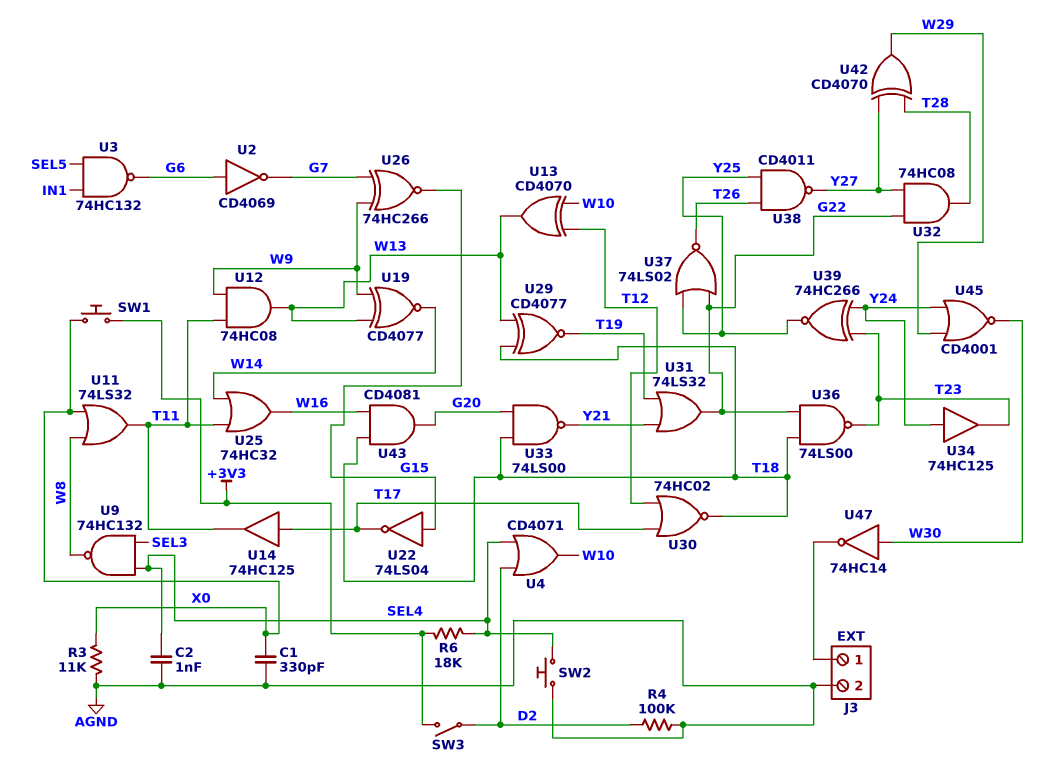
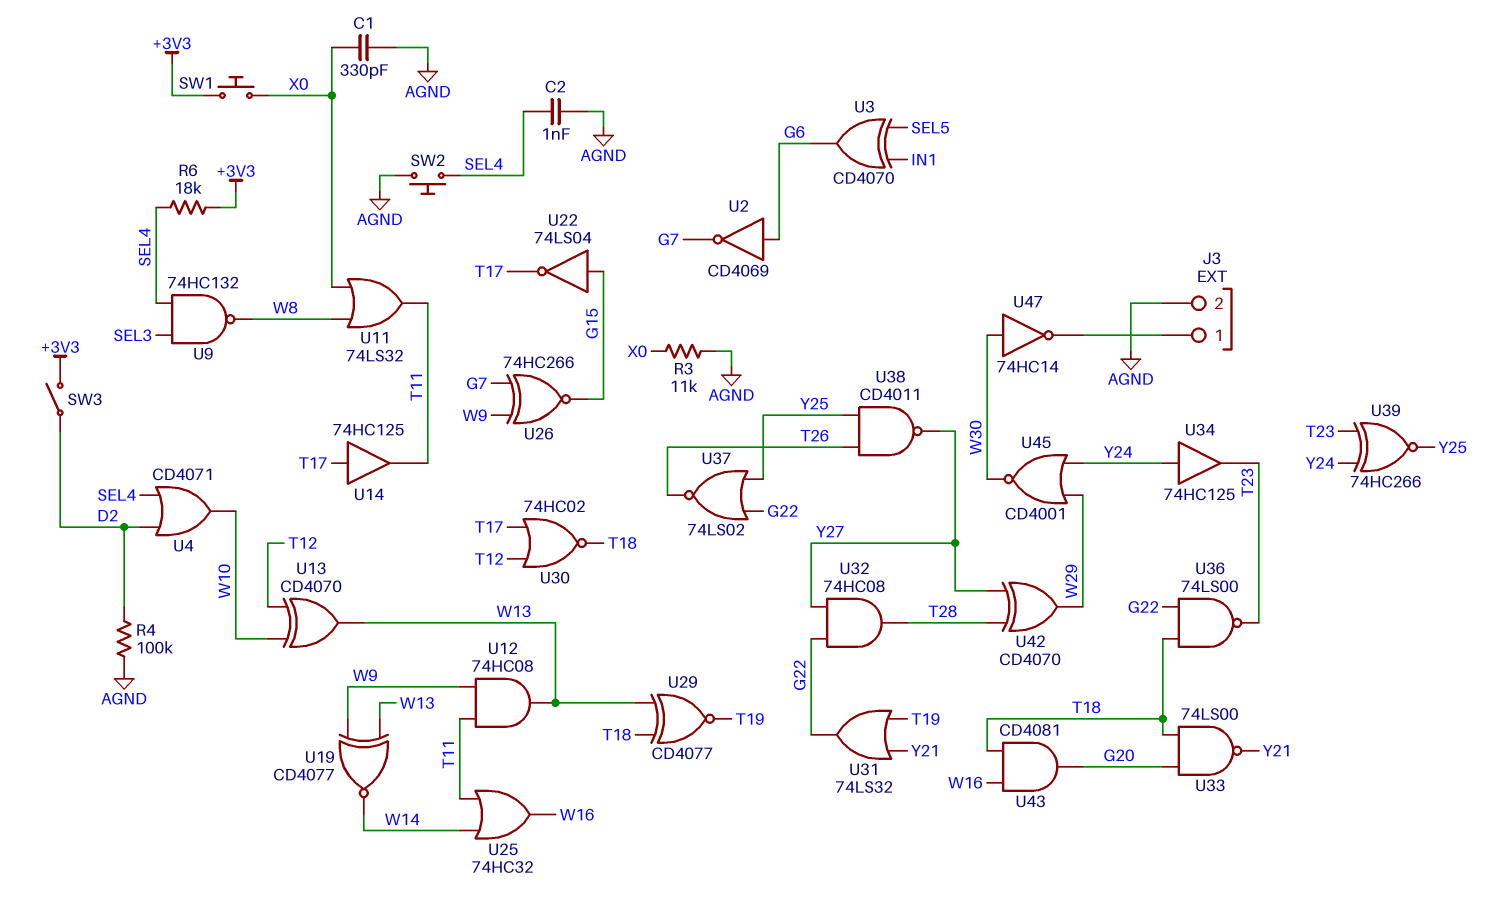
U3: NAND 74HC132 (in IN1, in SEL5, out G6) -> XOR CD4070 (in IN1, in SEL5, out G6)

